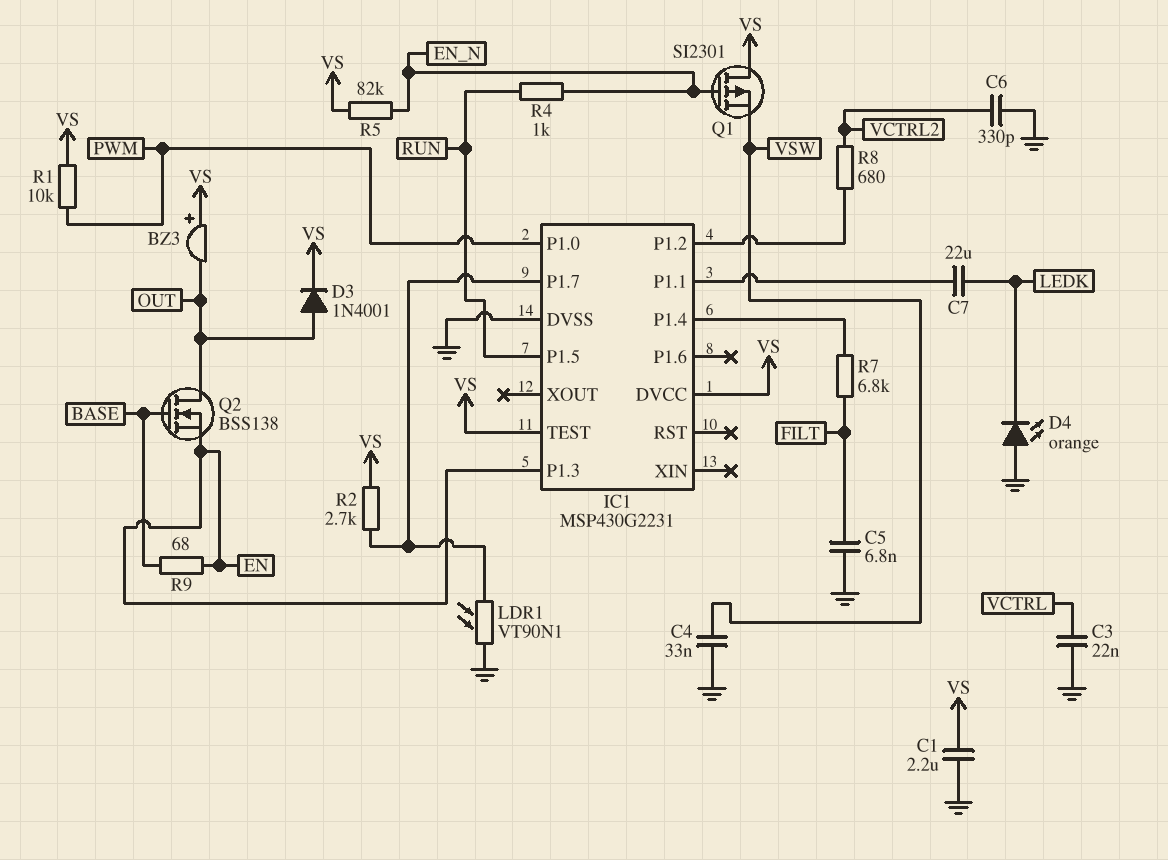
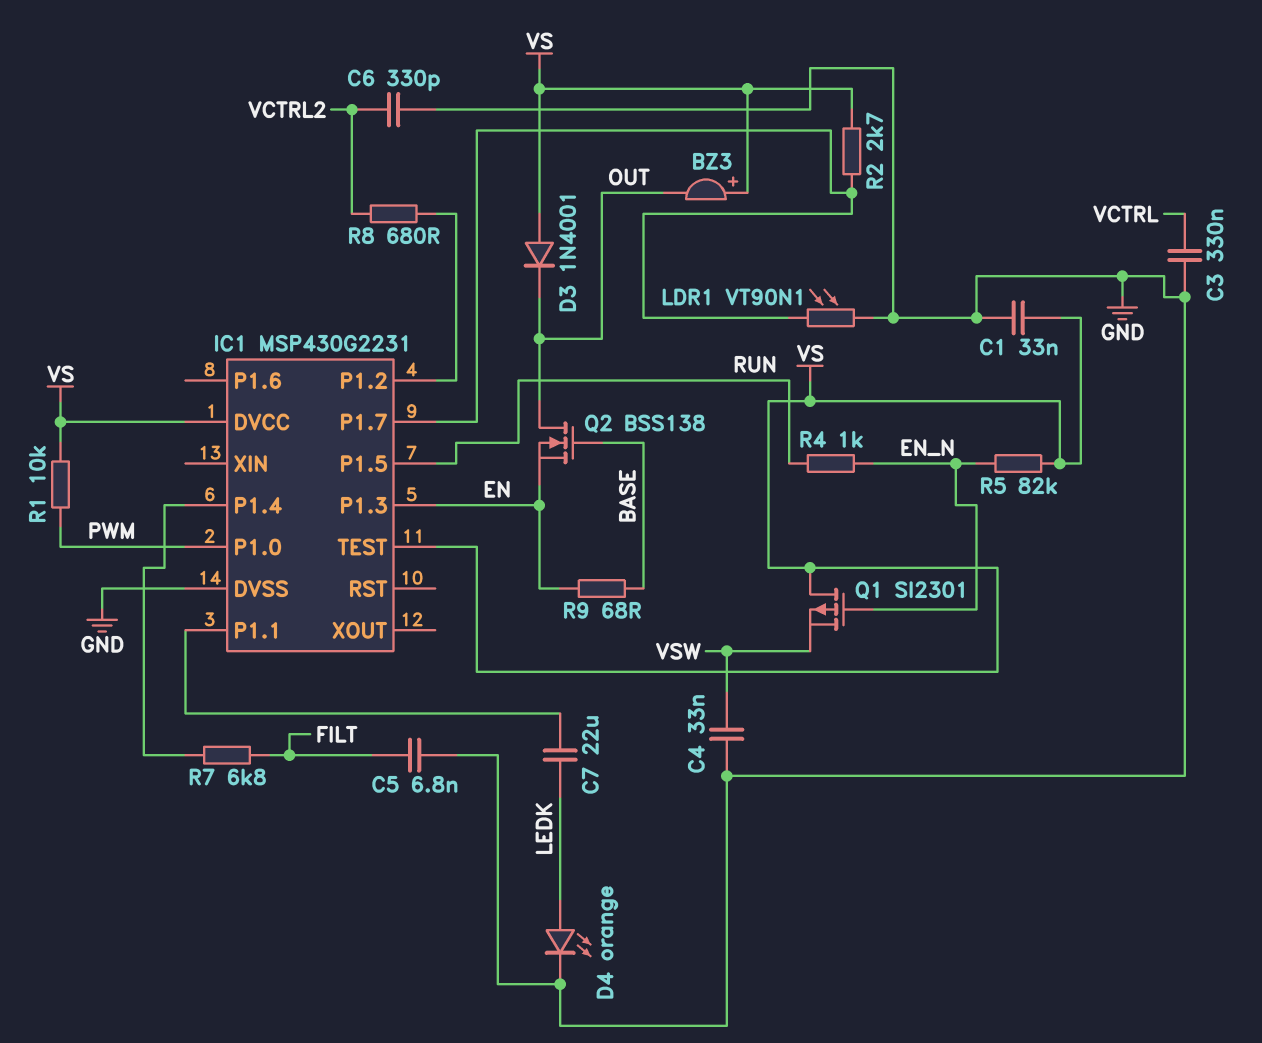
C1: 2.2uF (GND, VS) -> 33nF (GND, VS)
C3: 22nF (GND, VCTRL) -> 330nF (GND, VCTRL)
D3: diode 1N4001 (A OUT, K VS) -> diode 1N4001 (A VS, K OUT)
D4: LED orange (A GND, K LEDK) -> LED orange (A LEDK, K GND)

